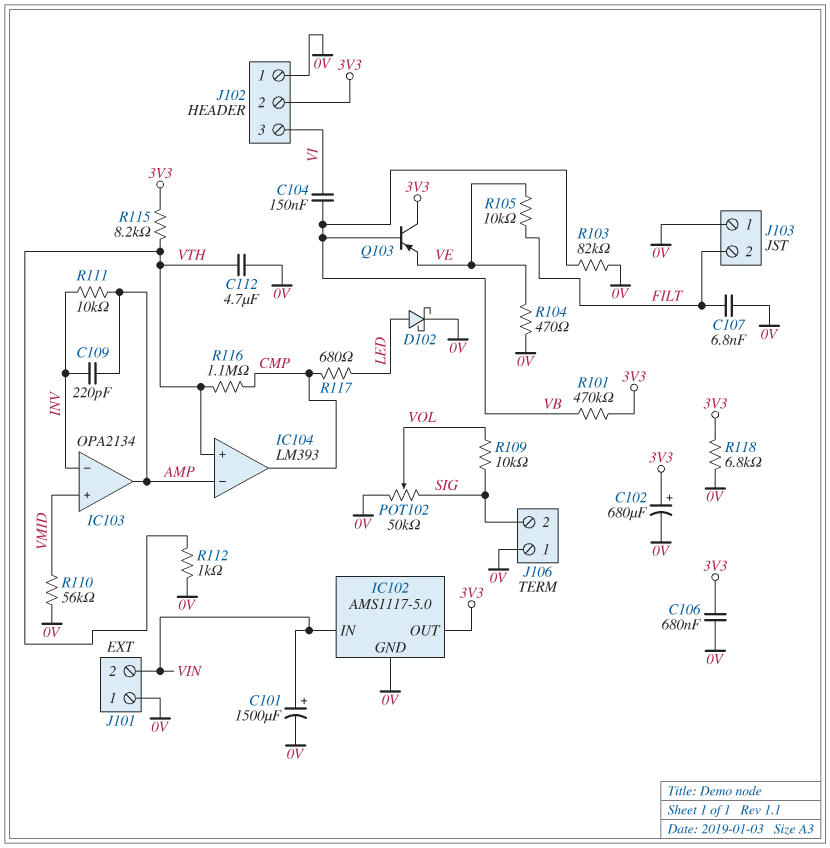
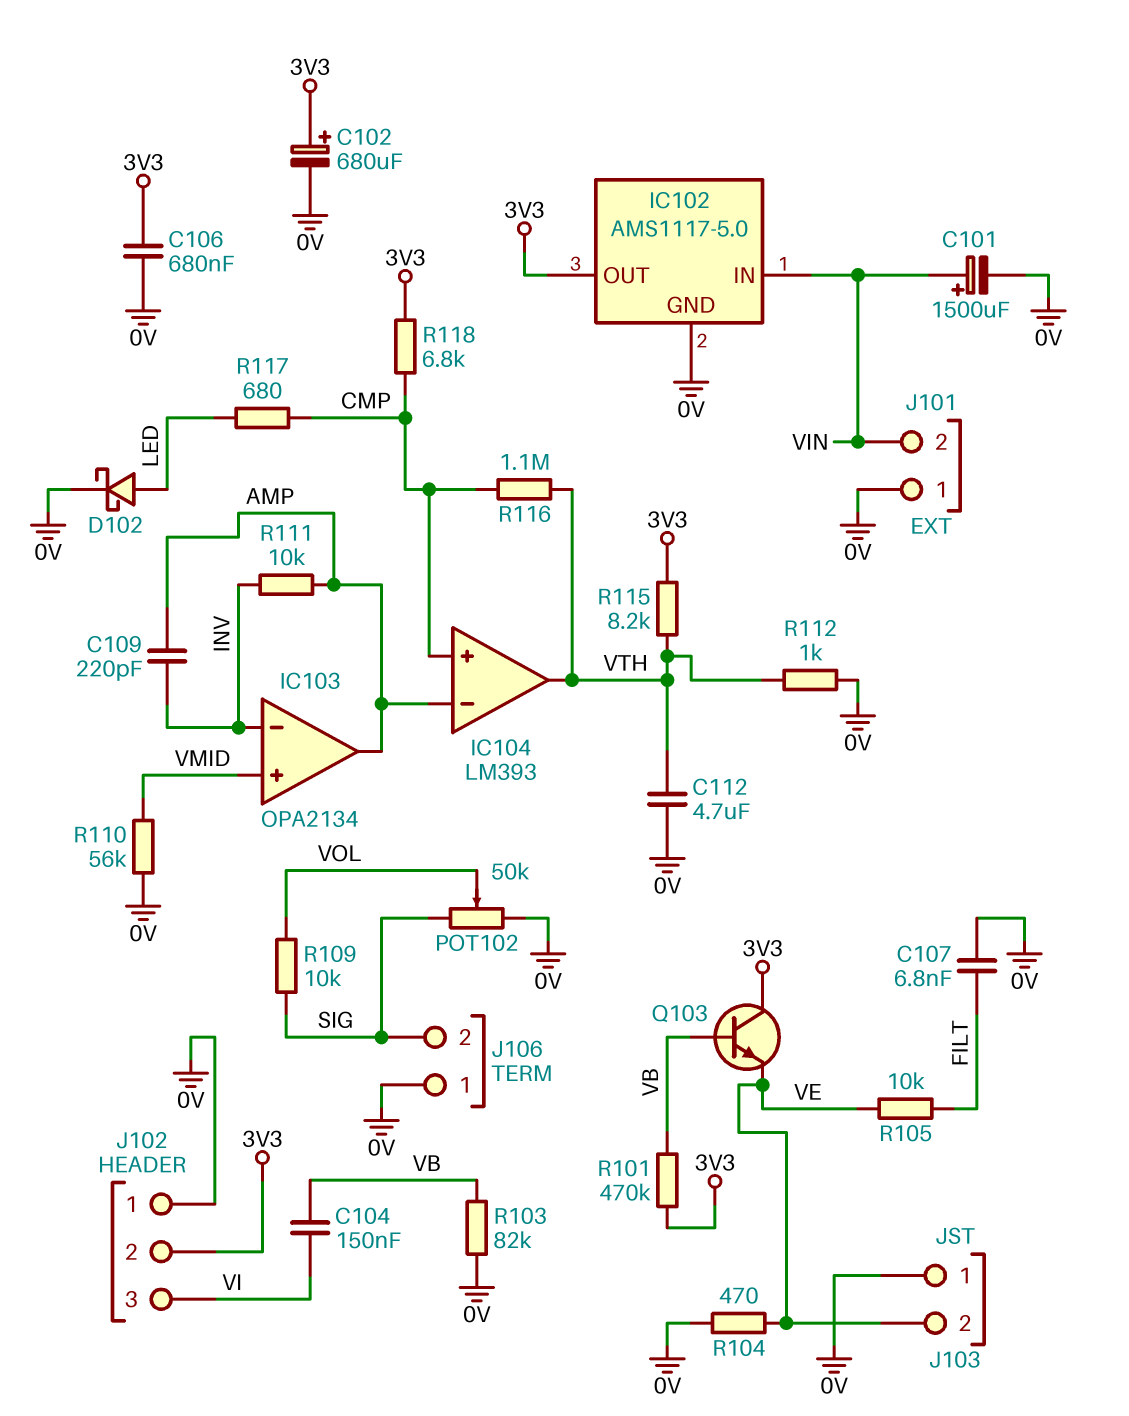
IC104 pin in+: VTH -> CMP
IC104 pin out: CMP -> VTH
J103 pin 2: FILT -> VE
Q103: PNP (B VB, C 3V3, E VE) -> NPN (B VB, C 3V3, E VE)
R118: 6.8k (0V, 3V3) -> 6.8k (3V3, CMP)

